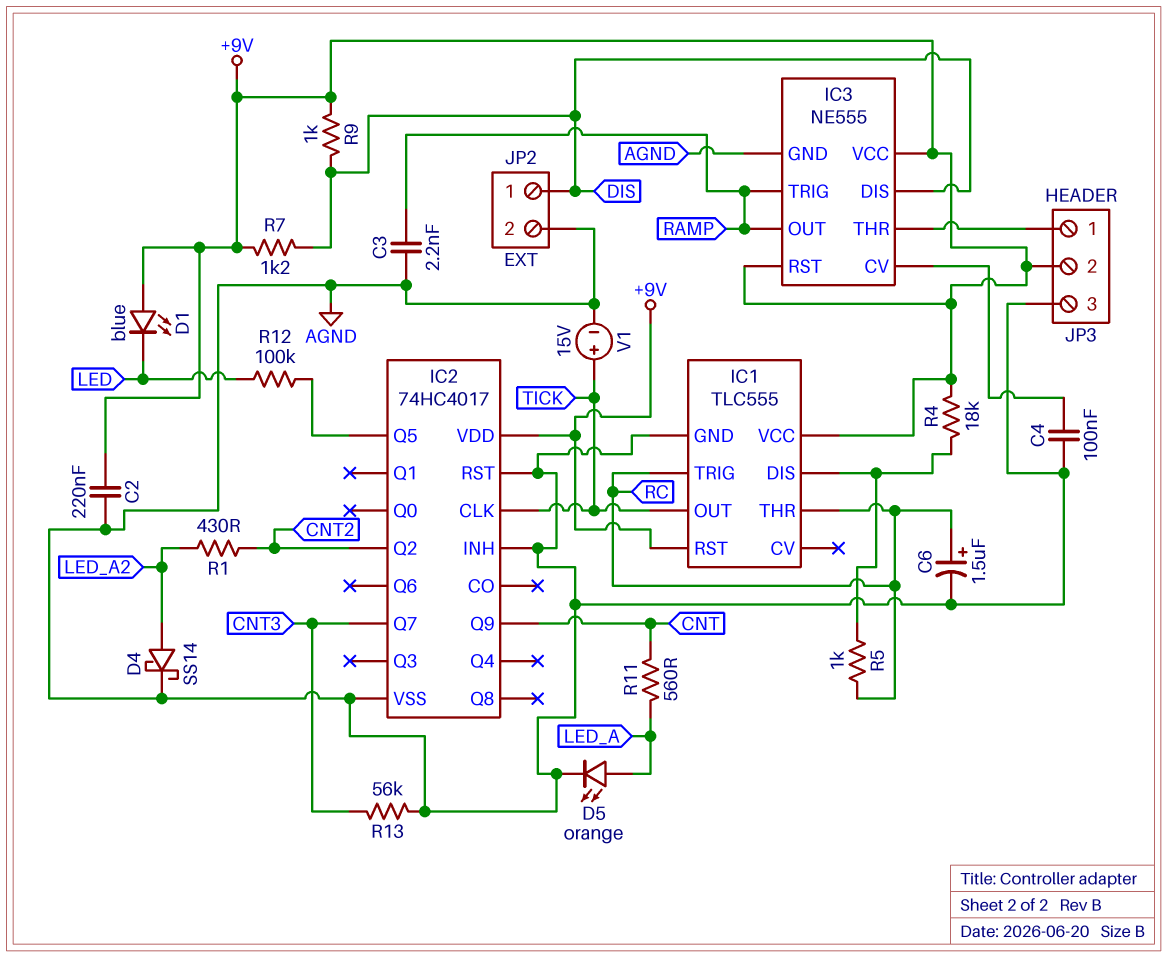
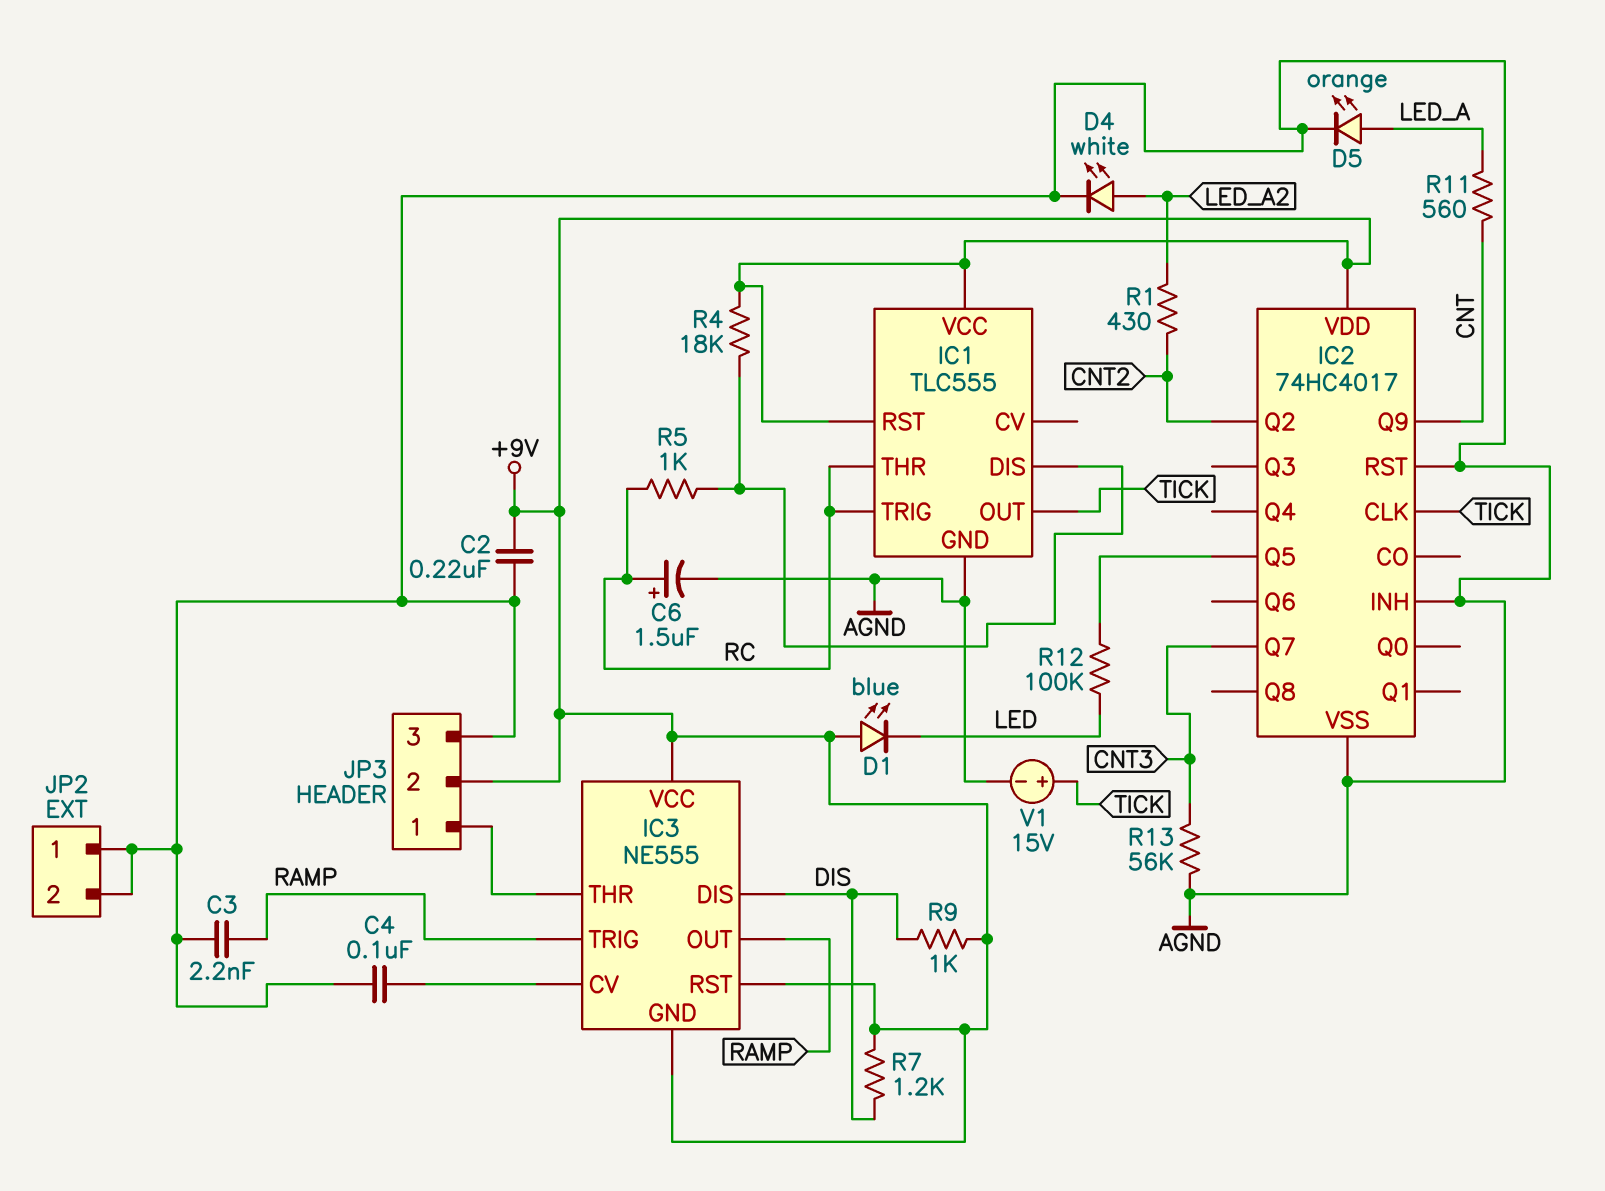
D4: schottky SS14 (A LED_A2, K AGND) -> LED white (A LED_A2, K AGND)
IC3 pin GND: AGND -> +9V
JP2 pin 1: DIS -> AGND

